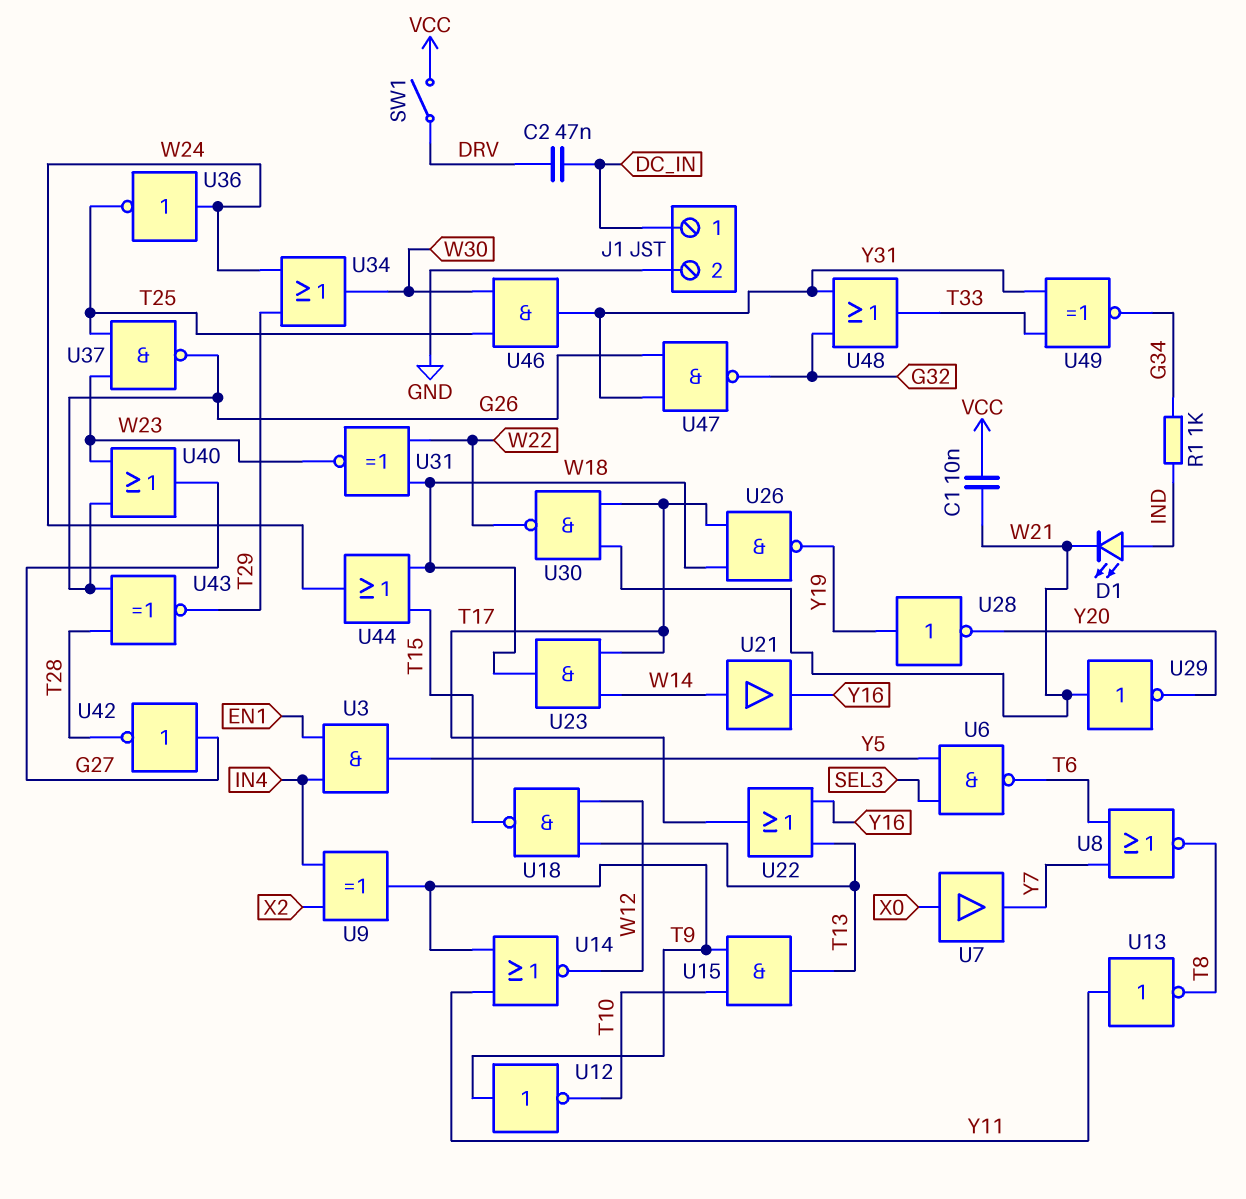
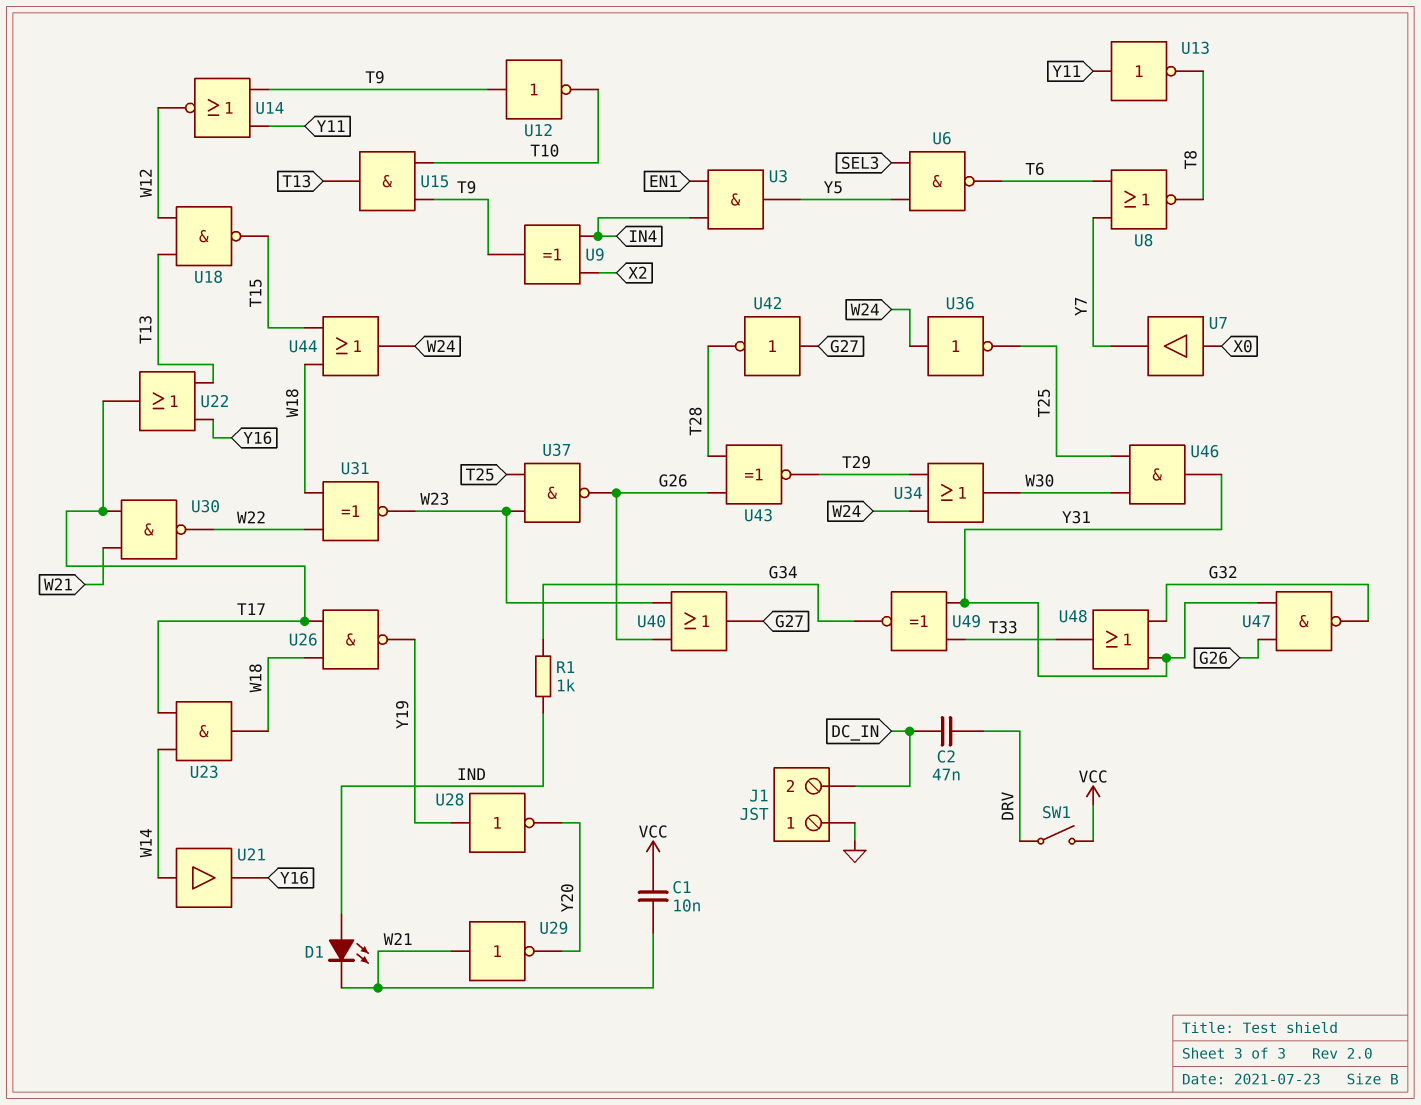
J1 pin 1: DC_IN -> GND
J1 pin 2: GND -> DC_IN

